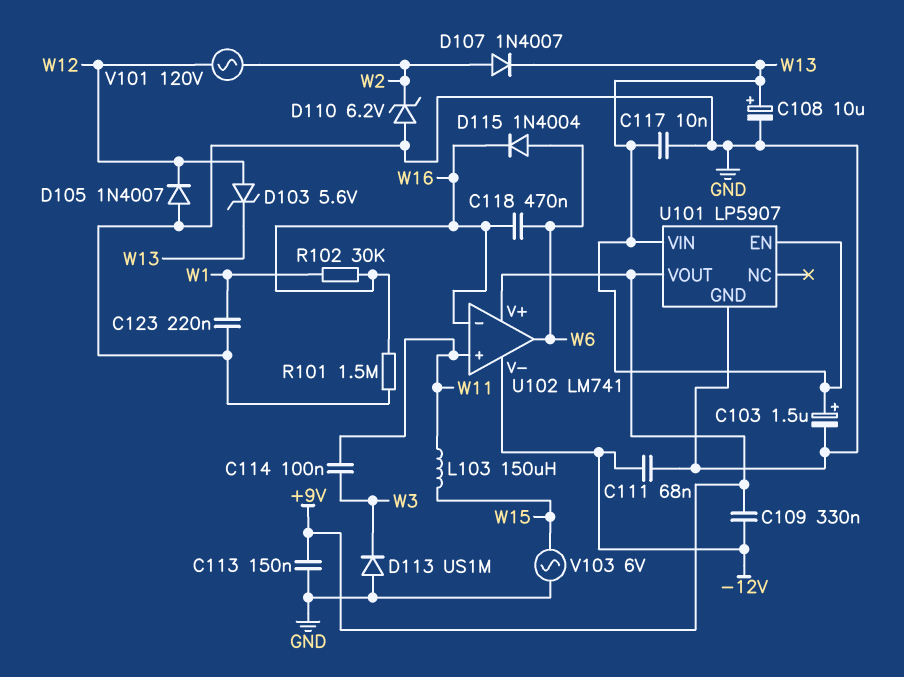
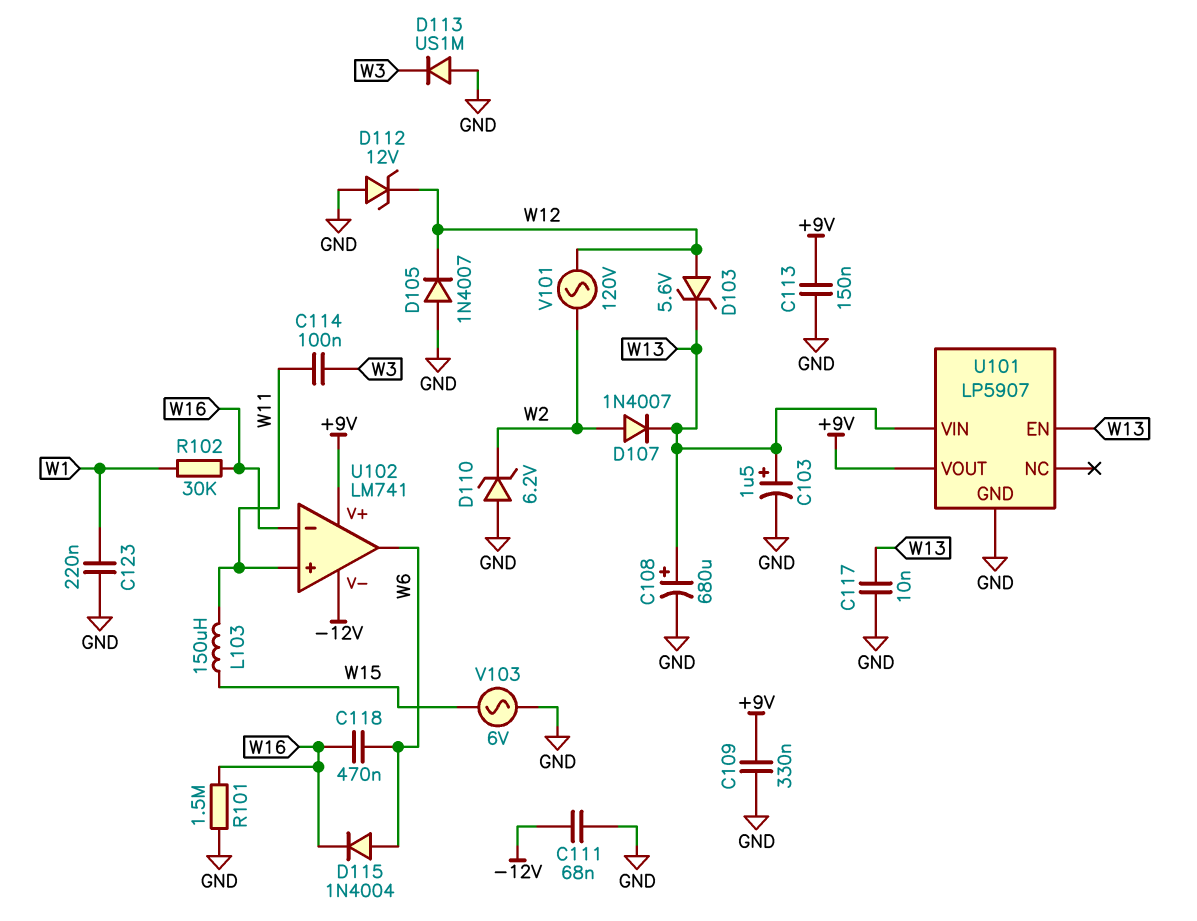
C108: 10uF (plus W13, minus GND) -> 680uF (plus W13, minus GND)
C109: 330nF (+9V, -12V) -> 330nF (+9V, GND)
D112: none -> zener 12V (A GND, K W12)

